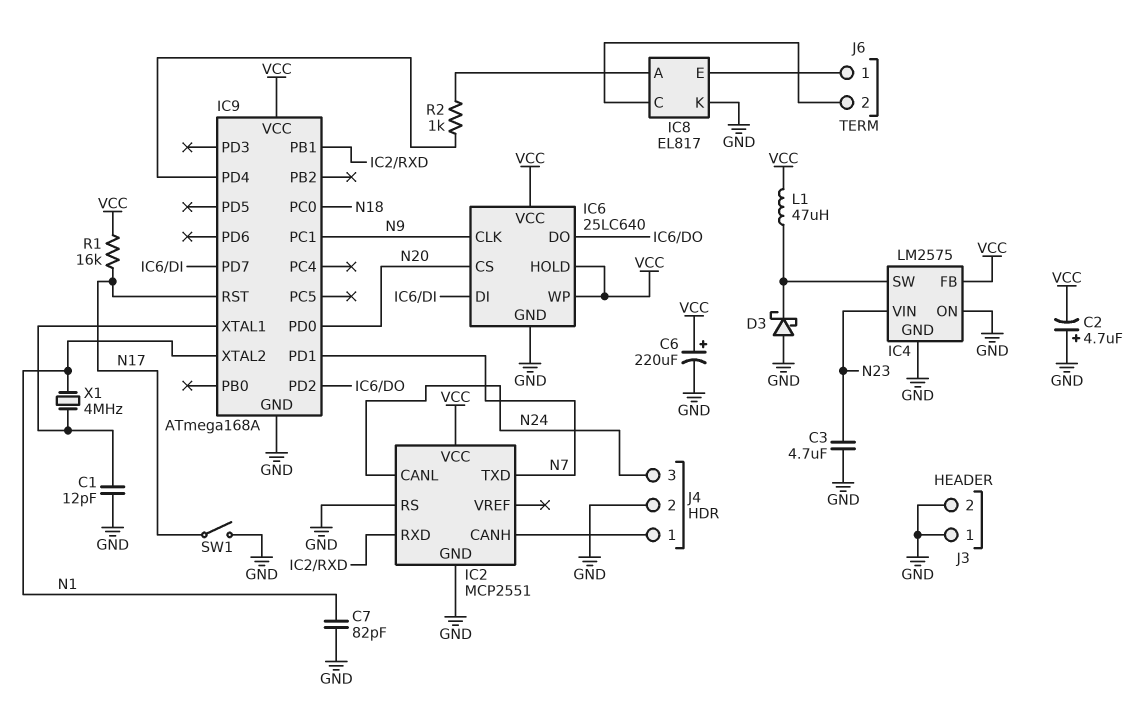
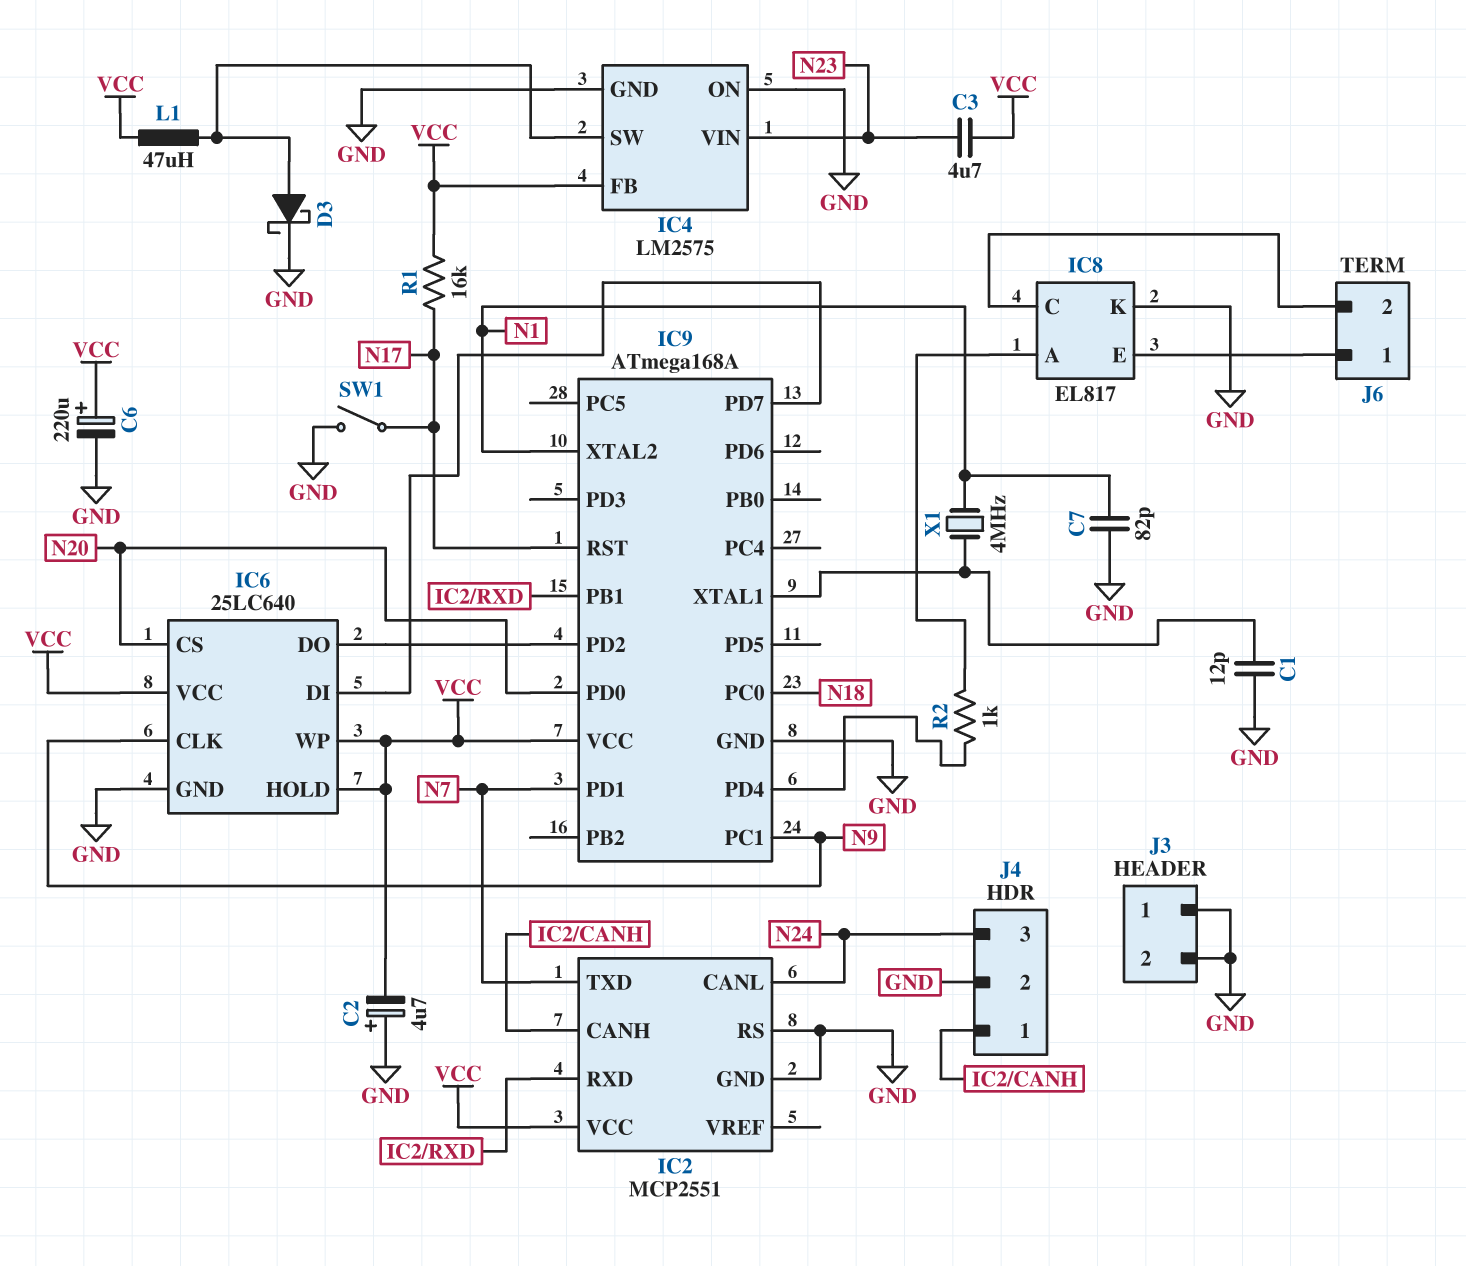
C3: 4.7uF (GND, N23) -> 4.7uF (N23, VCC)
D3: schottky (A GND, K IC4/SW) -> schottky (A IC4/SW, K GND)

